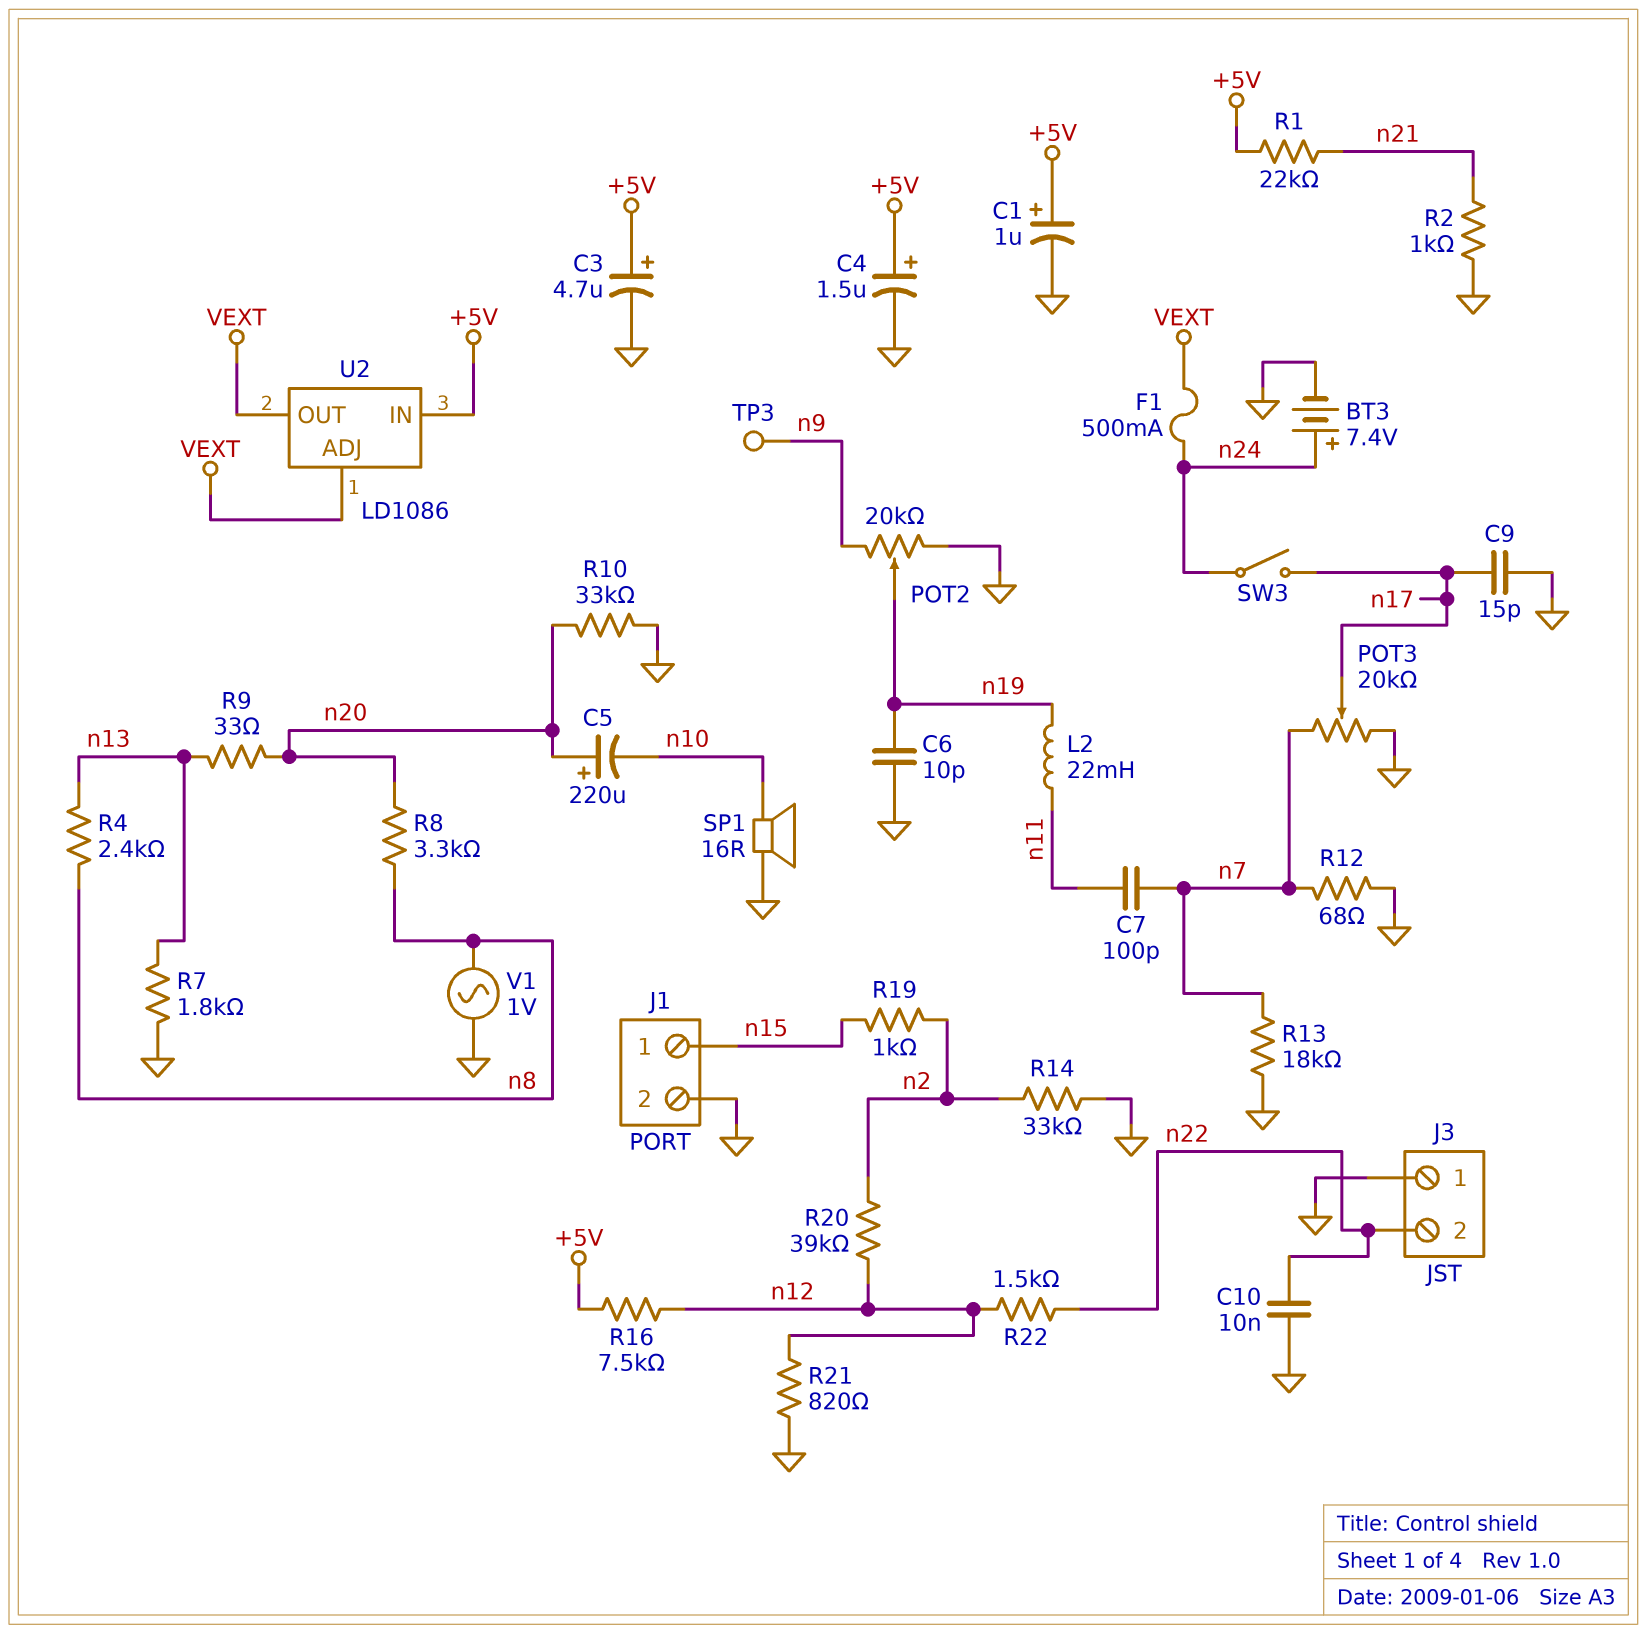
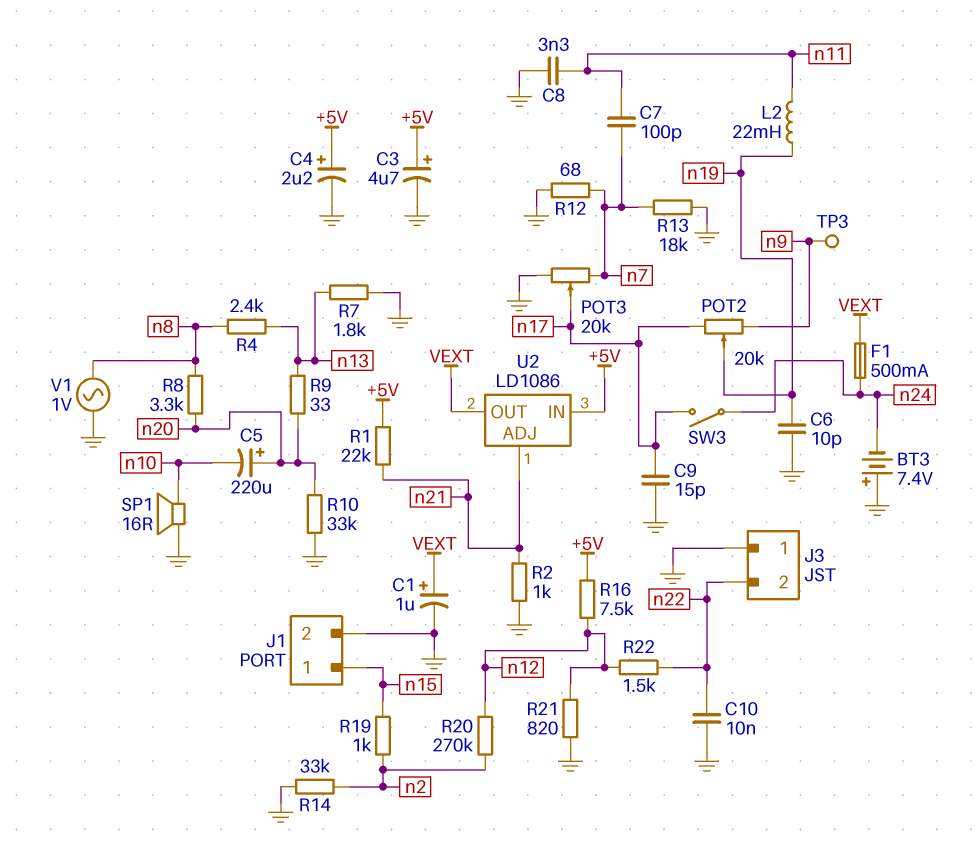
BT3: 7.4V (plus n24, minus GND) -> 7.4V (plus GND, minus n24)
C1: 1uF (plus +5V, minus GND) -> 1uF (plus VEXT, minus GND)
C4: 1.5uF (plus +5V, minus GND) -> 2.2uF (plus +5V, minus GND)
C8: none -> 3.3nF (GND, n11)
POT2: 20k (GND, n9, wiper n19) -> 20k (n9, n17, wiper n19)
R20: 39k (n2, n12) -> 270k (n2, n12)
U2 pin ADJ: VEXT -> n21

